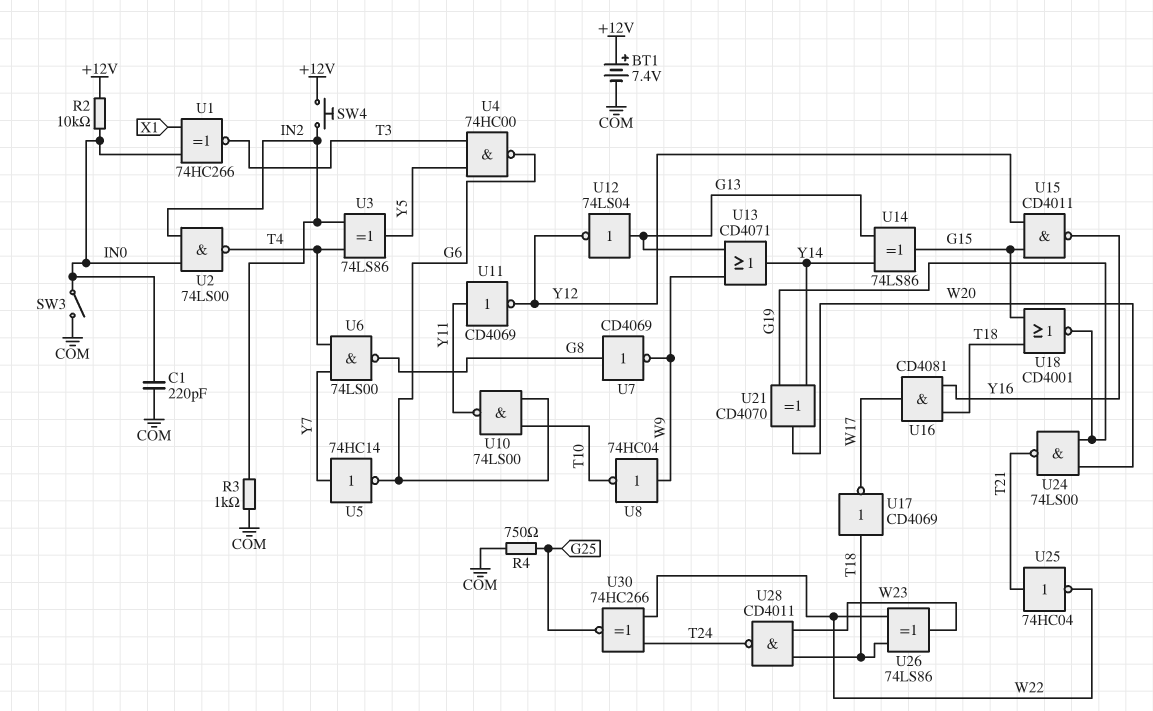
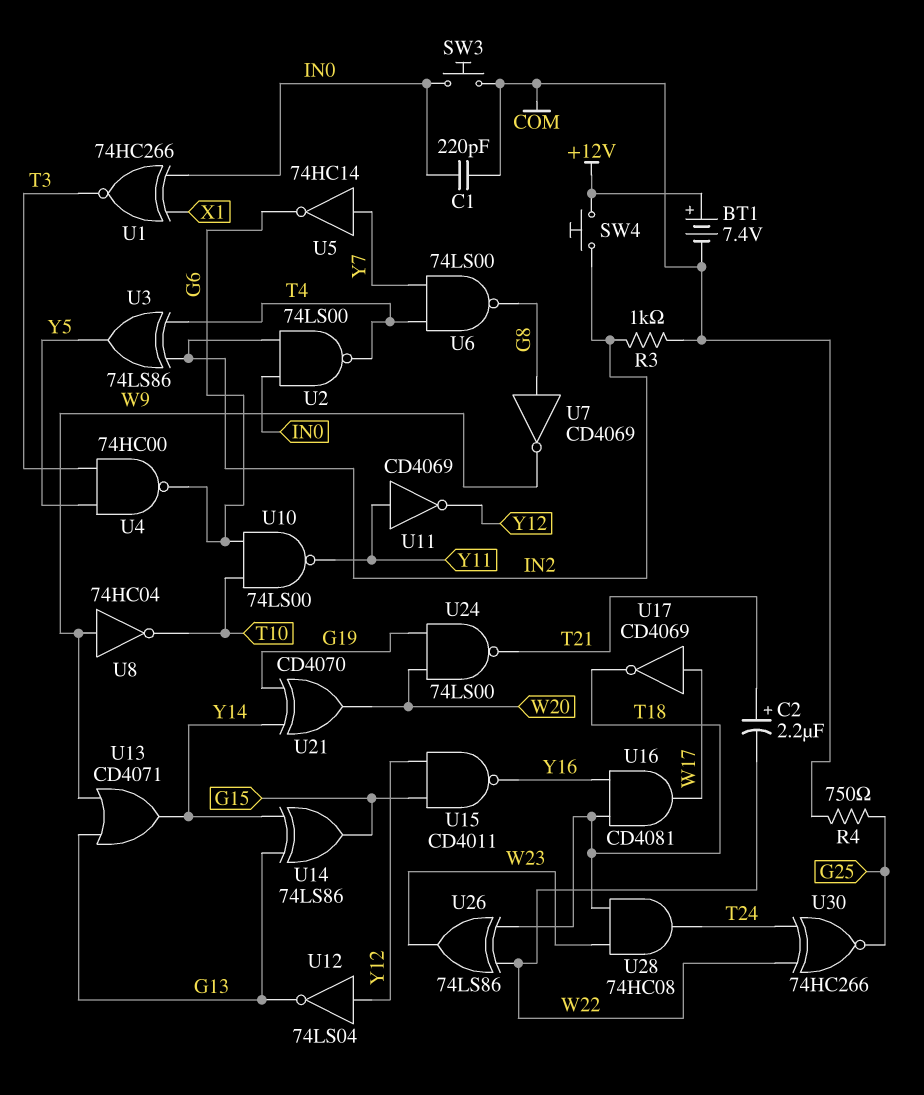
C2: none -> 2.2uF (plus T21, minus W22)
R2: 10k (+12V, IN0) -> none
SW3: switch (COM, IN0) -> button (COM, IN0)
U12: NOT 74LS04 (in G13, out Y12) -> NOT 74LS04 (in Y12, out G13)
U17: NOT CD4069 (in T18, out W17) -> NOT CD4069 (in W17, out T18)
U18: NOR CD4001 (in G15, in T18, out G19) -> none
U25: NOT 74HC04 (in T21, out W22) -> none
U28: NAND CD4011 (in T18, in W23, out T24) -> AND 74HC08 (in T18, in W23, out T24)

